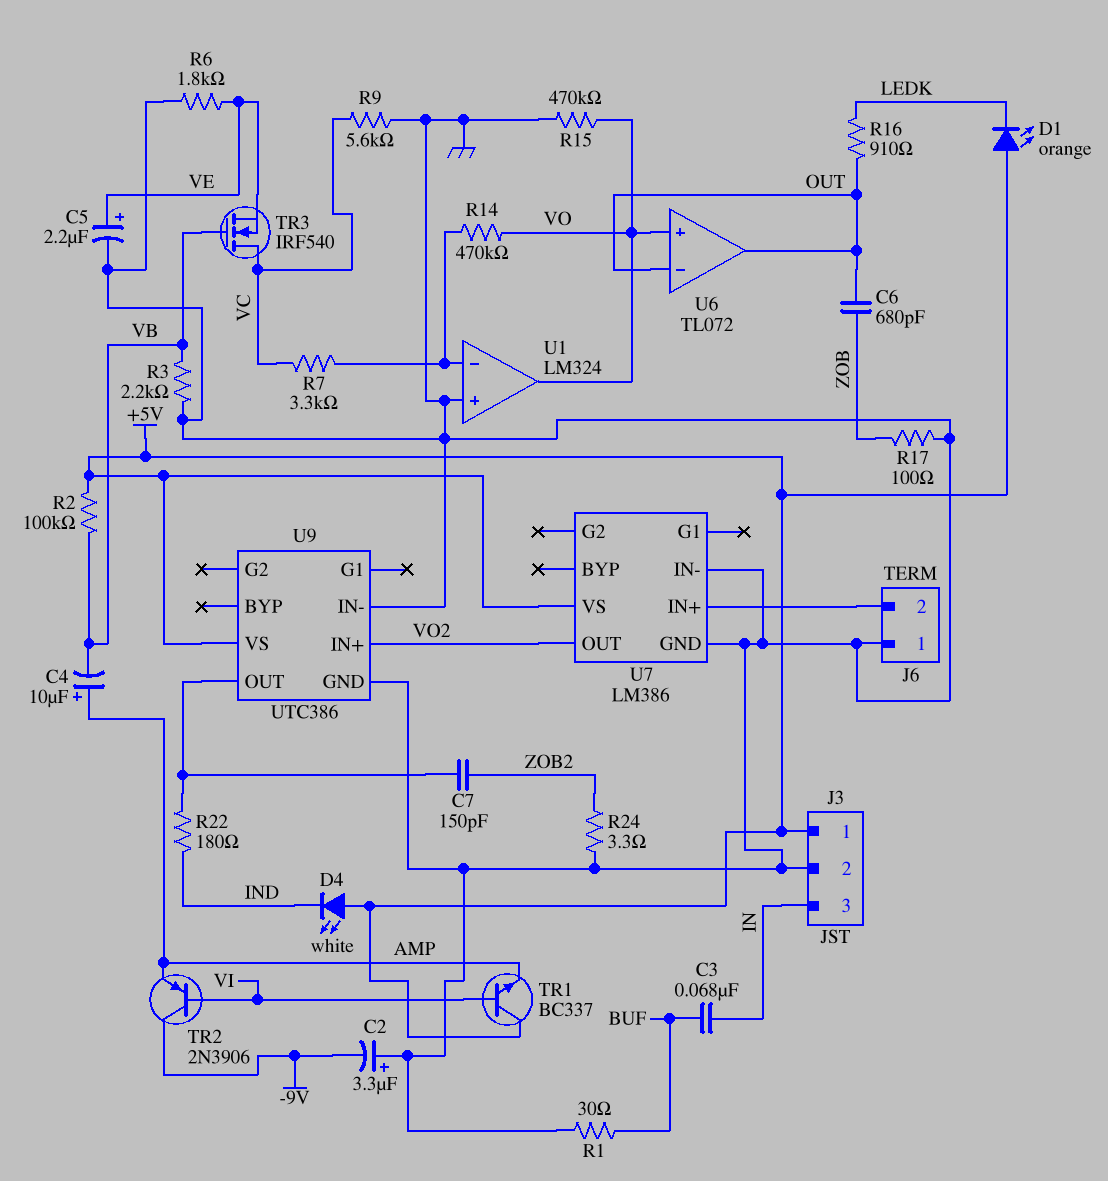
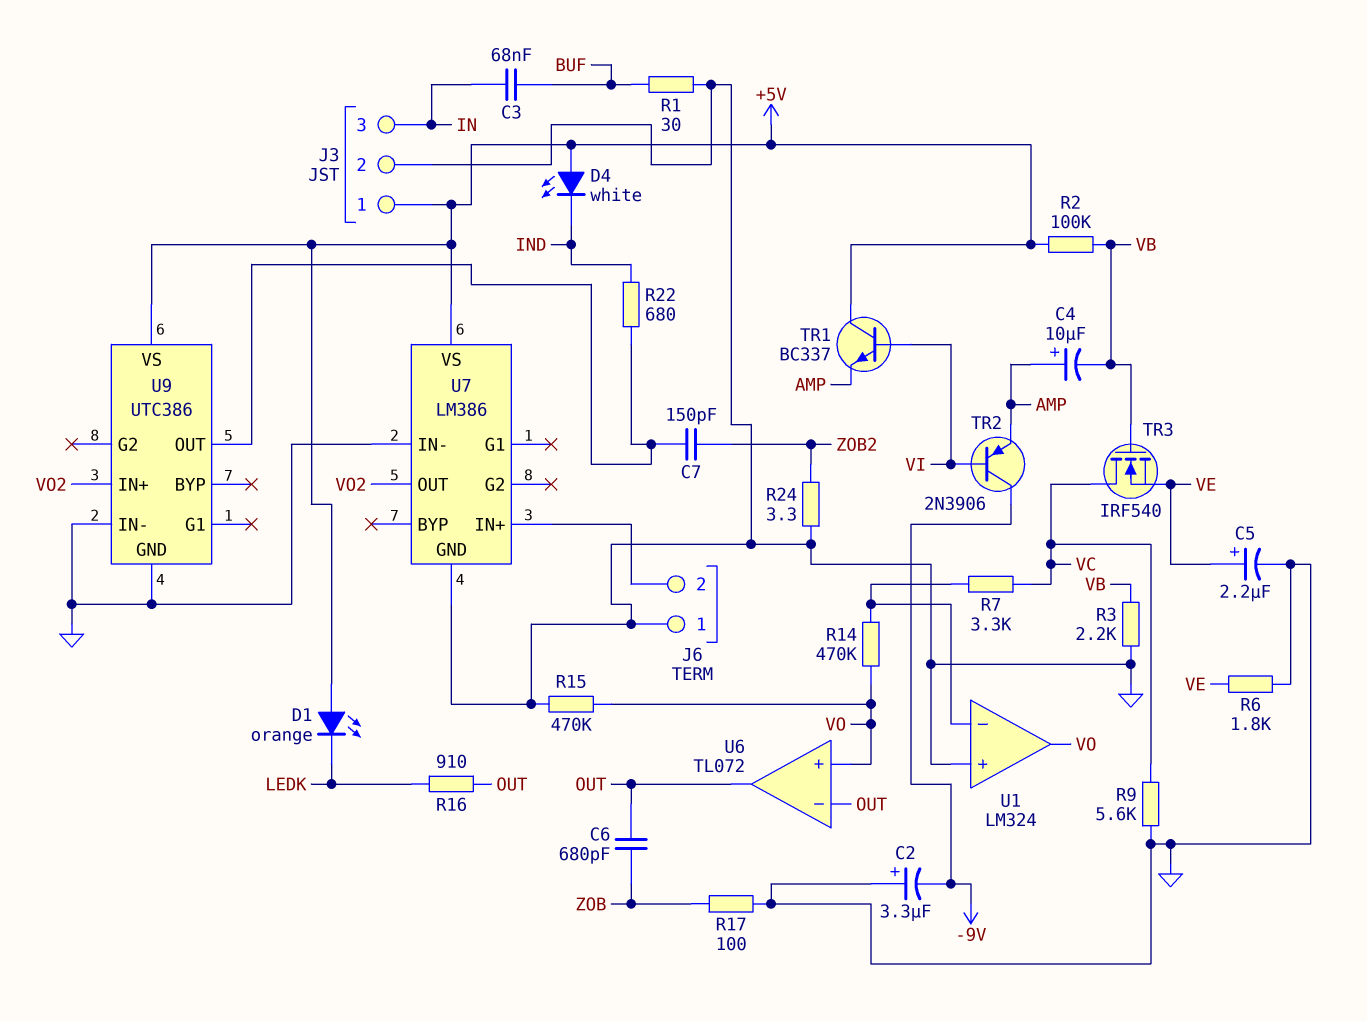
R22: 180 (IND, U9/OUT) -> 680 (IND, U9/OUT)

